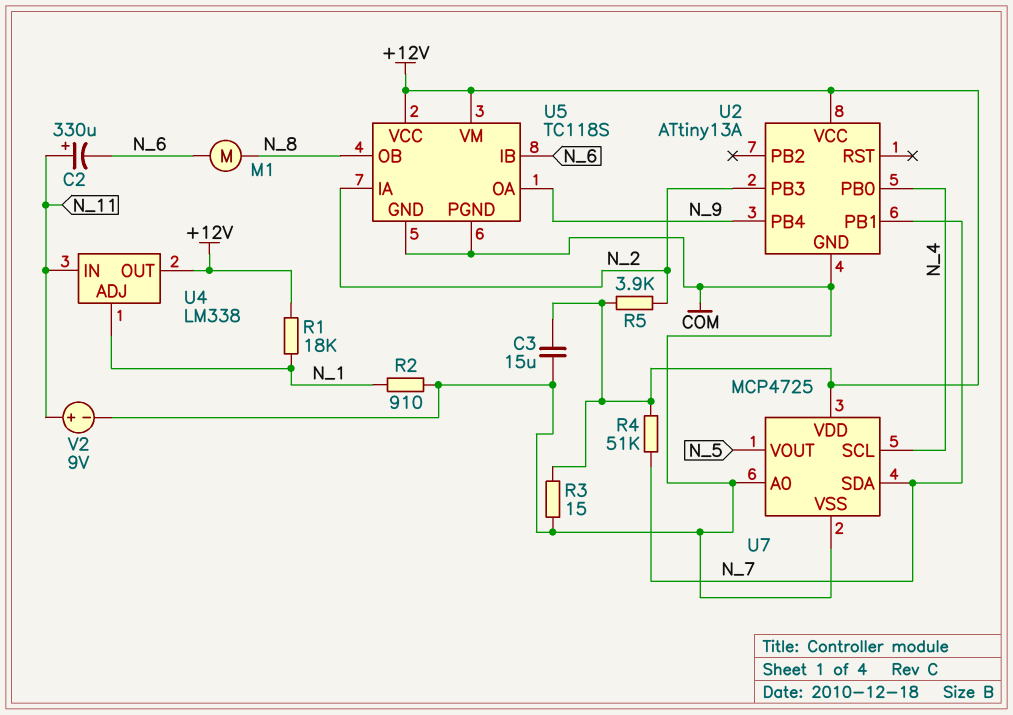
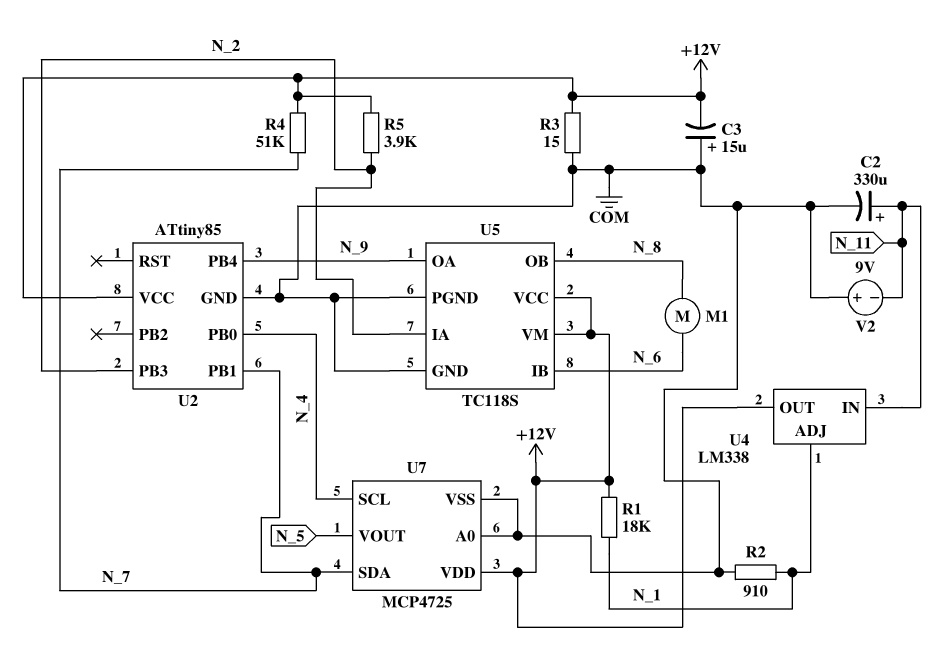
C2: 330uF (plus N_11, minus N_6) -> 330uF (plus N_11, minus COM)
C3: 15uF (+12V, COM) -> 15uF (plus COM, minus +12V)
U2: ATtiny13A -> ATtiny85
V2: 9V (plus N_11, minus COM) -> 9V (plus COM, minus N_11)

